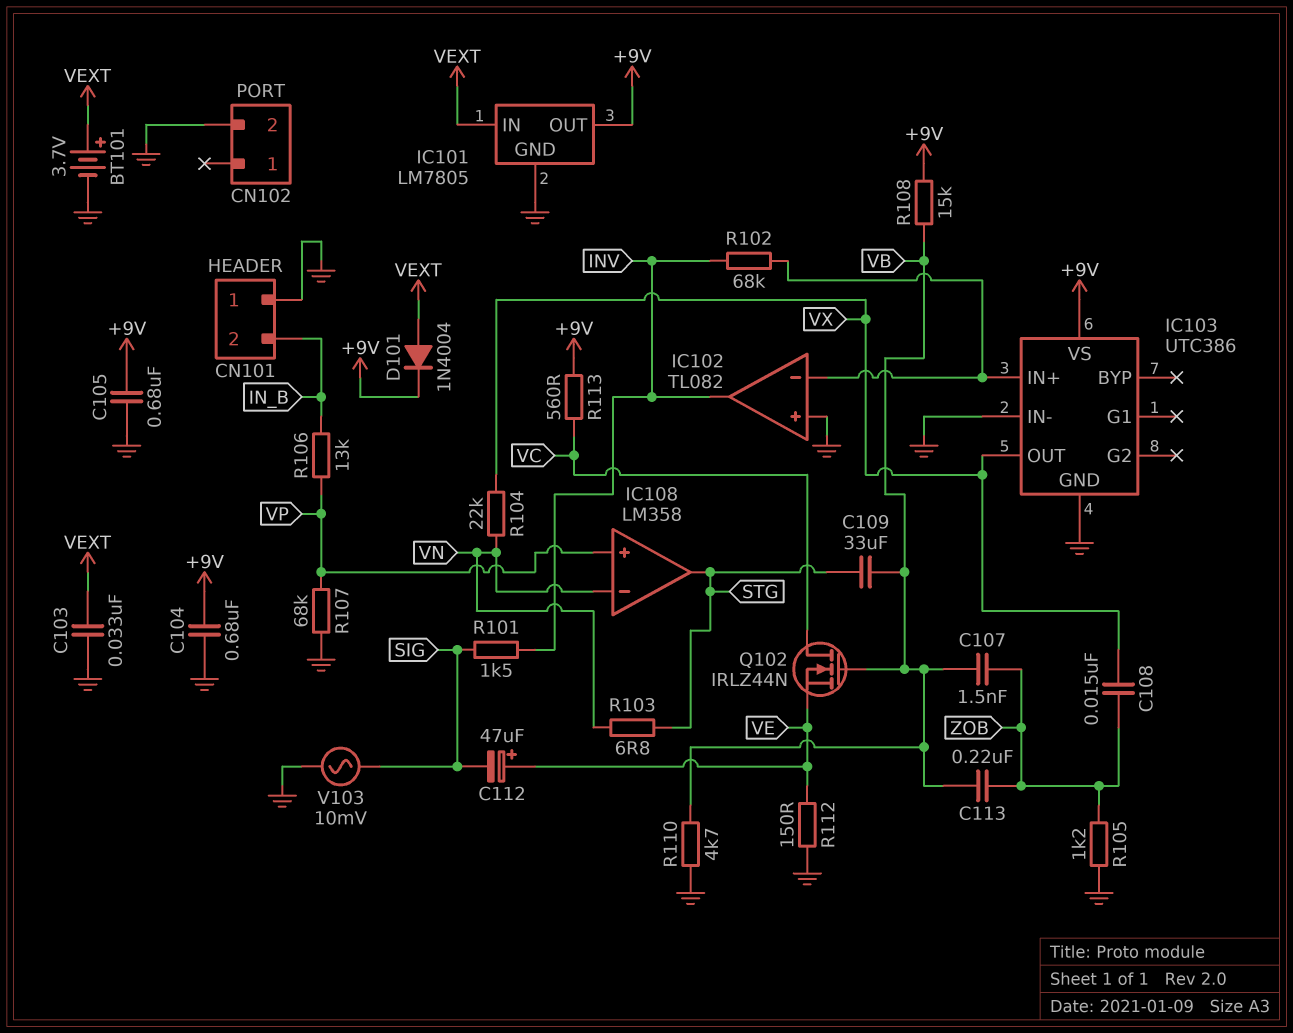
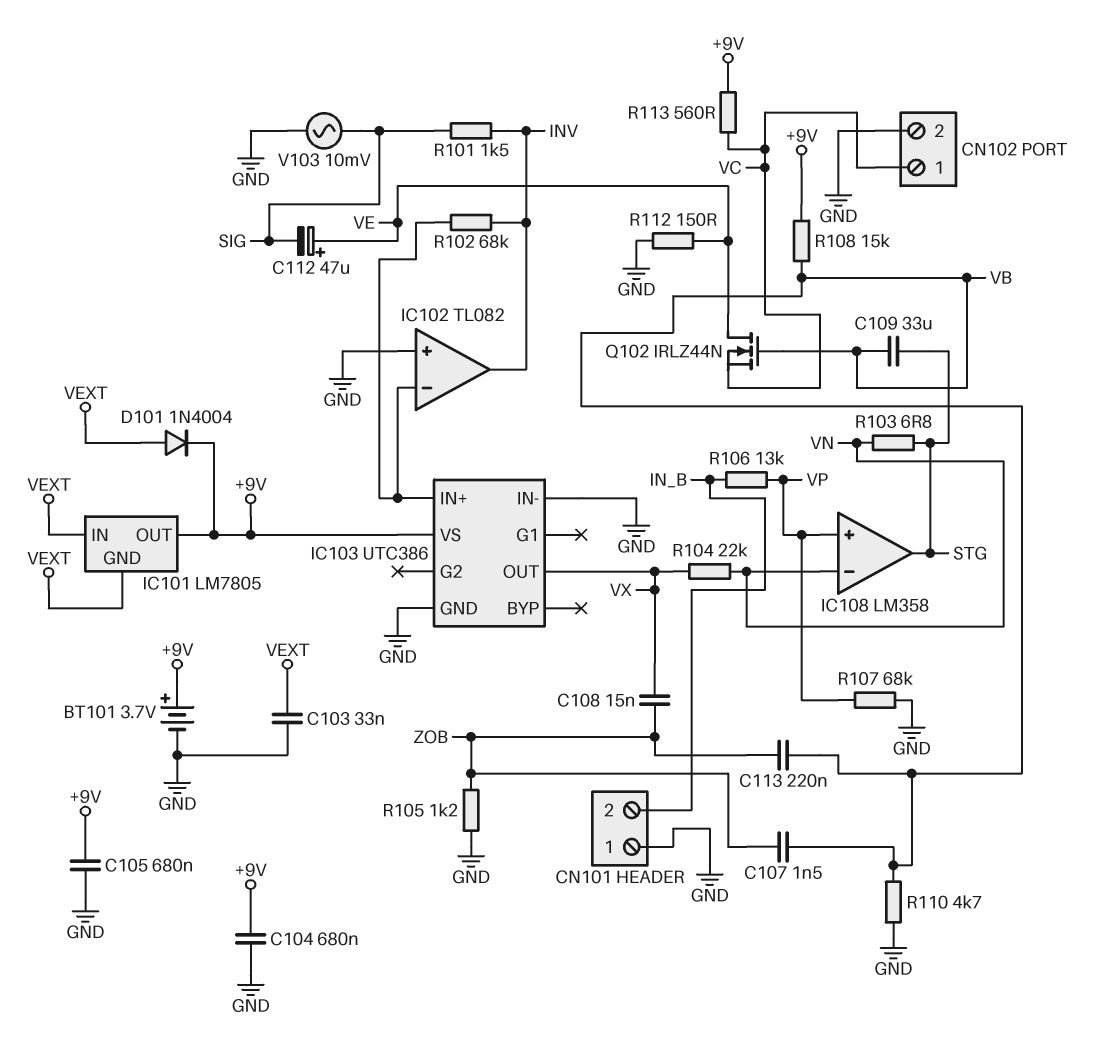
BT101: 3.7V (plus VEXT, minus GND) -> 3.7V (plus +9V, minus GND)
CN102 pin 1: none -> VC
IC101 pin GND: GND -> VEXT
Q102: NMOS IRLZ44N (G VB, D VC, S VE) -> NMOS IRLZ44N (G VB, D VE, S VC)

